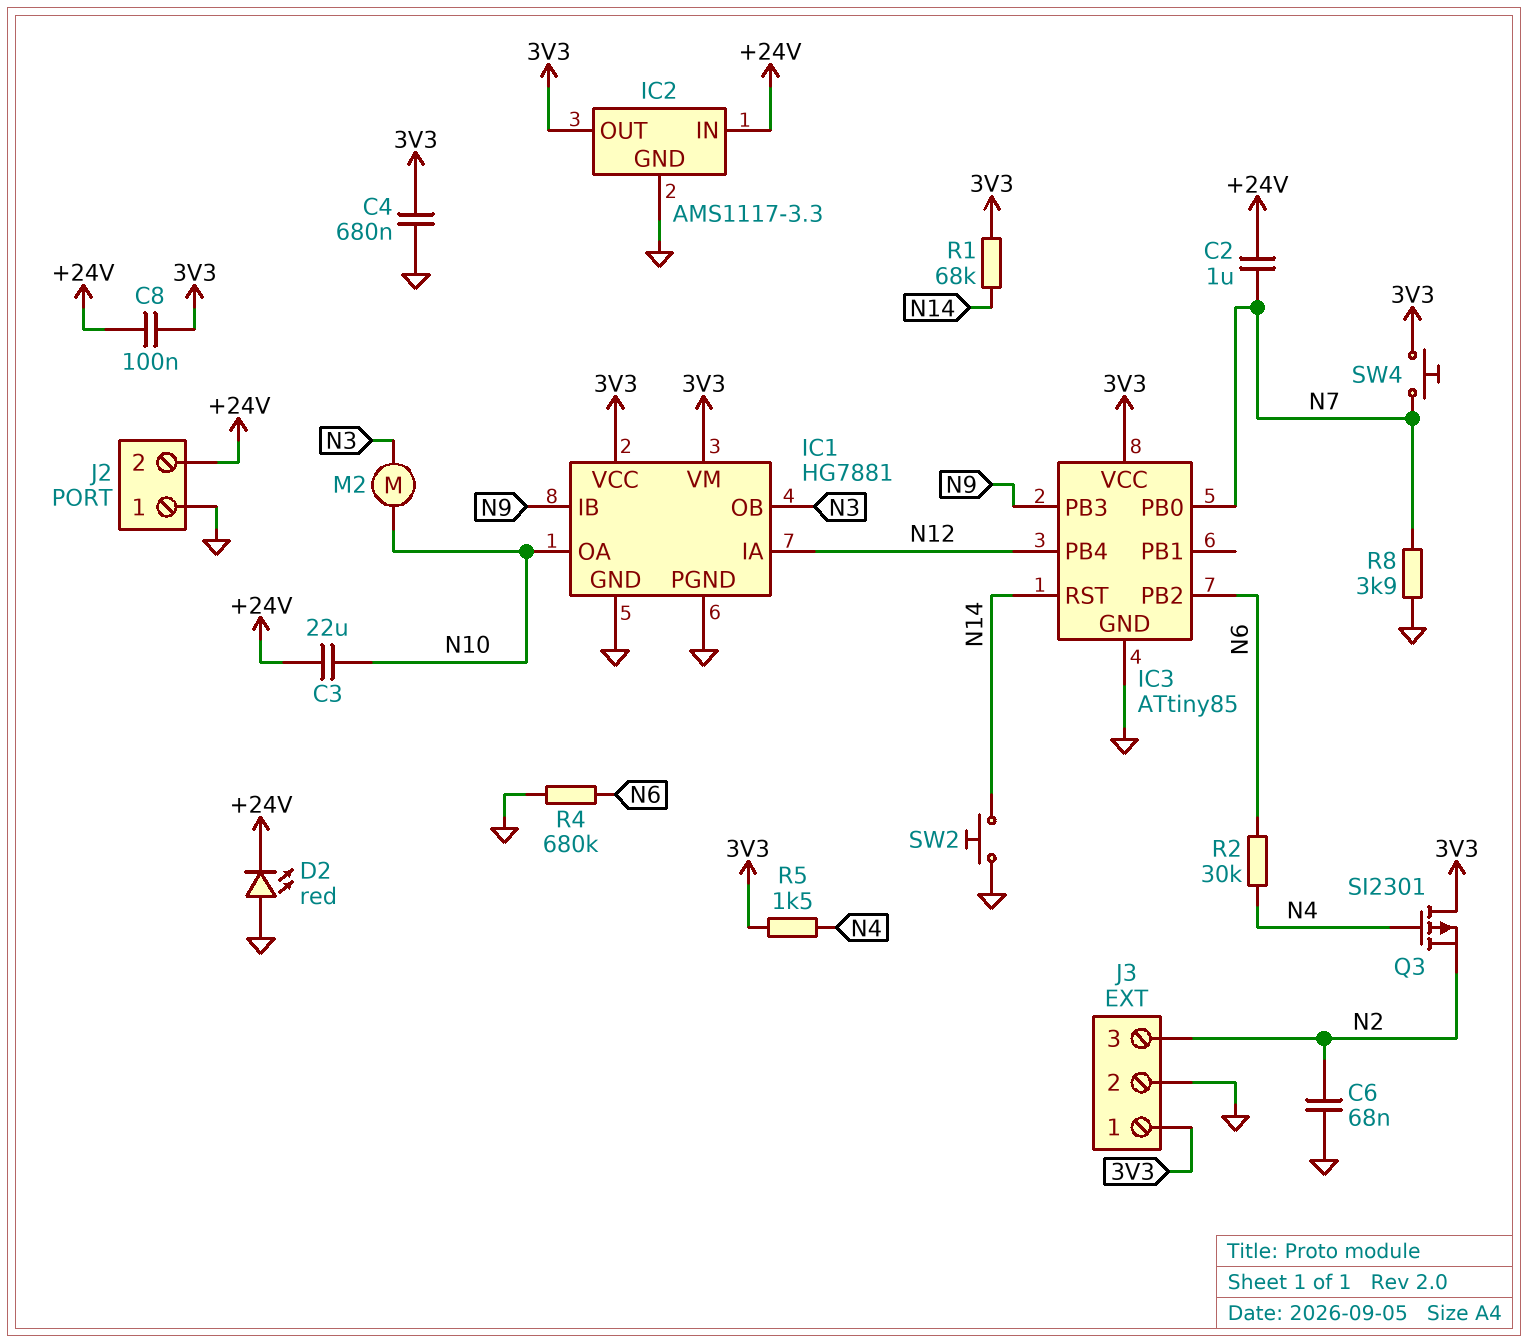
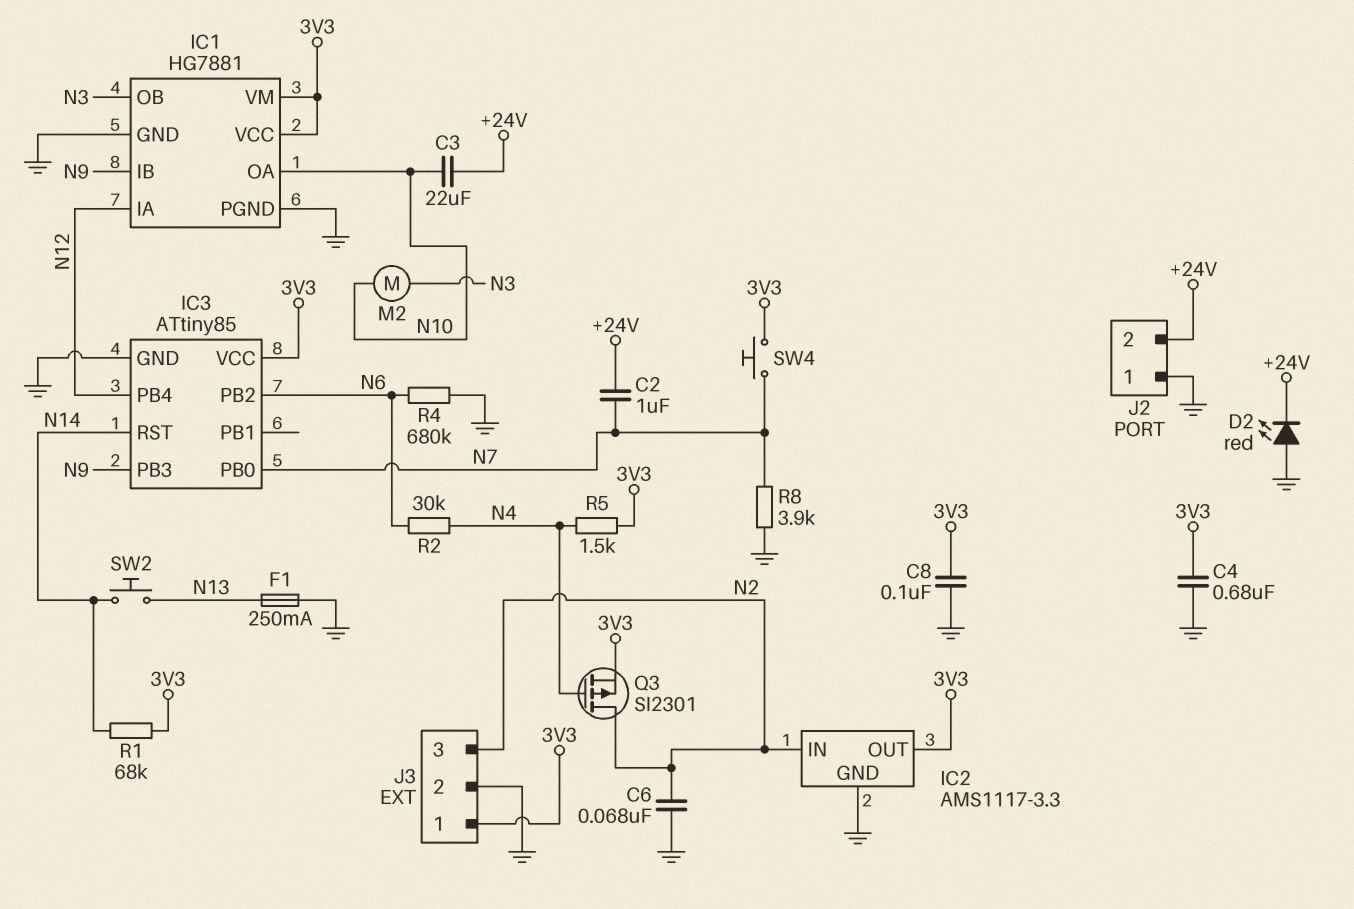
C8: 100nF (+24V, 3V3) -> 100nF (3V3, GND)
F1: none -> 250mA (GND, N13)
IC2 pin IN: +24V -> N2
Q3: PMOS SI2301 (G N4, D 3V3, S N2) -> PMOS SI2301 (G N4, D N2, S 3V3)
SW2: button (GND, N14) -> button (N13, N14)

